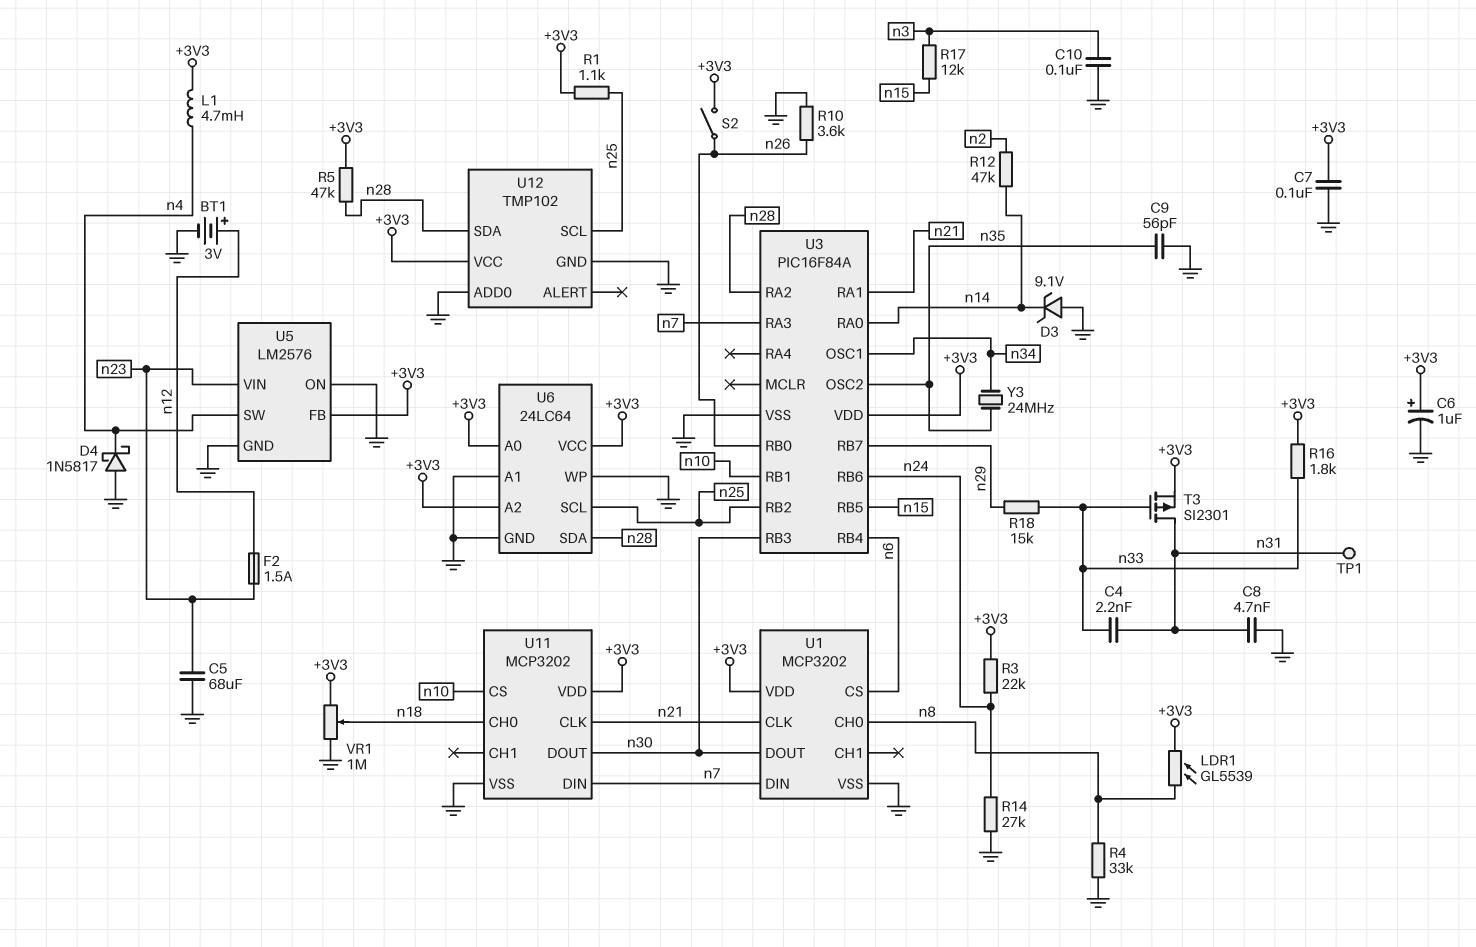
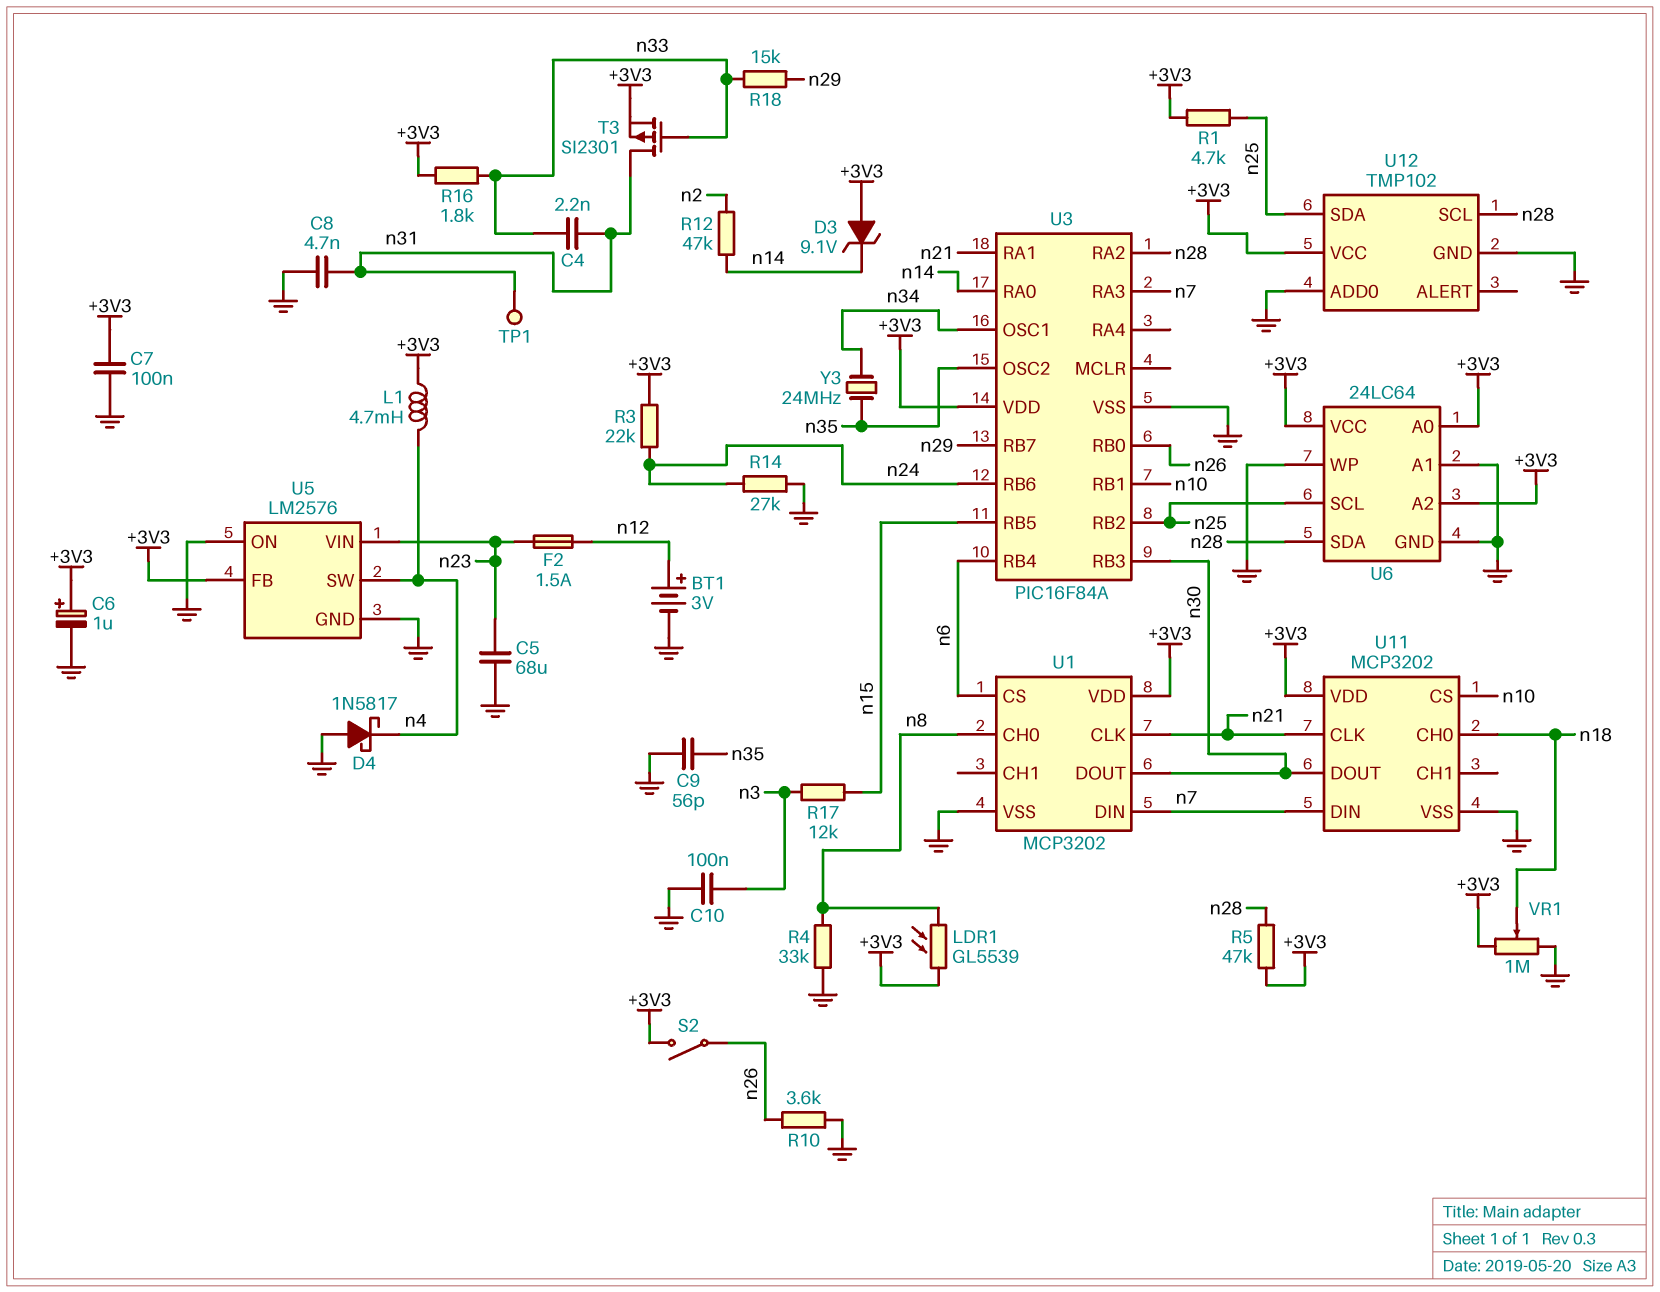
D3: zener 9.1V (A GND, K n14) -> zener 9.1V (A +3V3, K n14)
R1: 1.1k (+3V3, n25) -> 4.7k (+3V3, n25)
U12 pin SCL: n25 -> n28
U12 pin SDA: n28 -> n25

